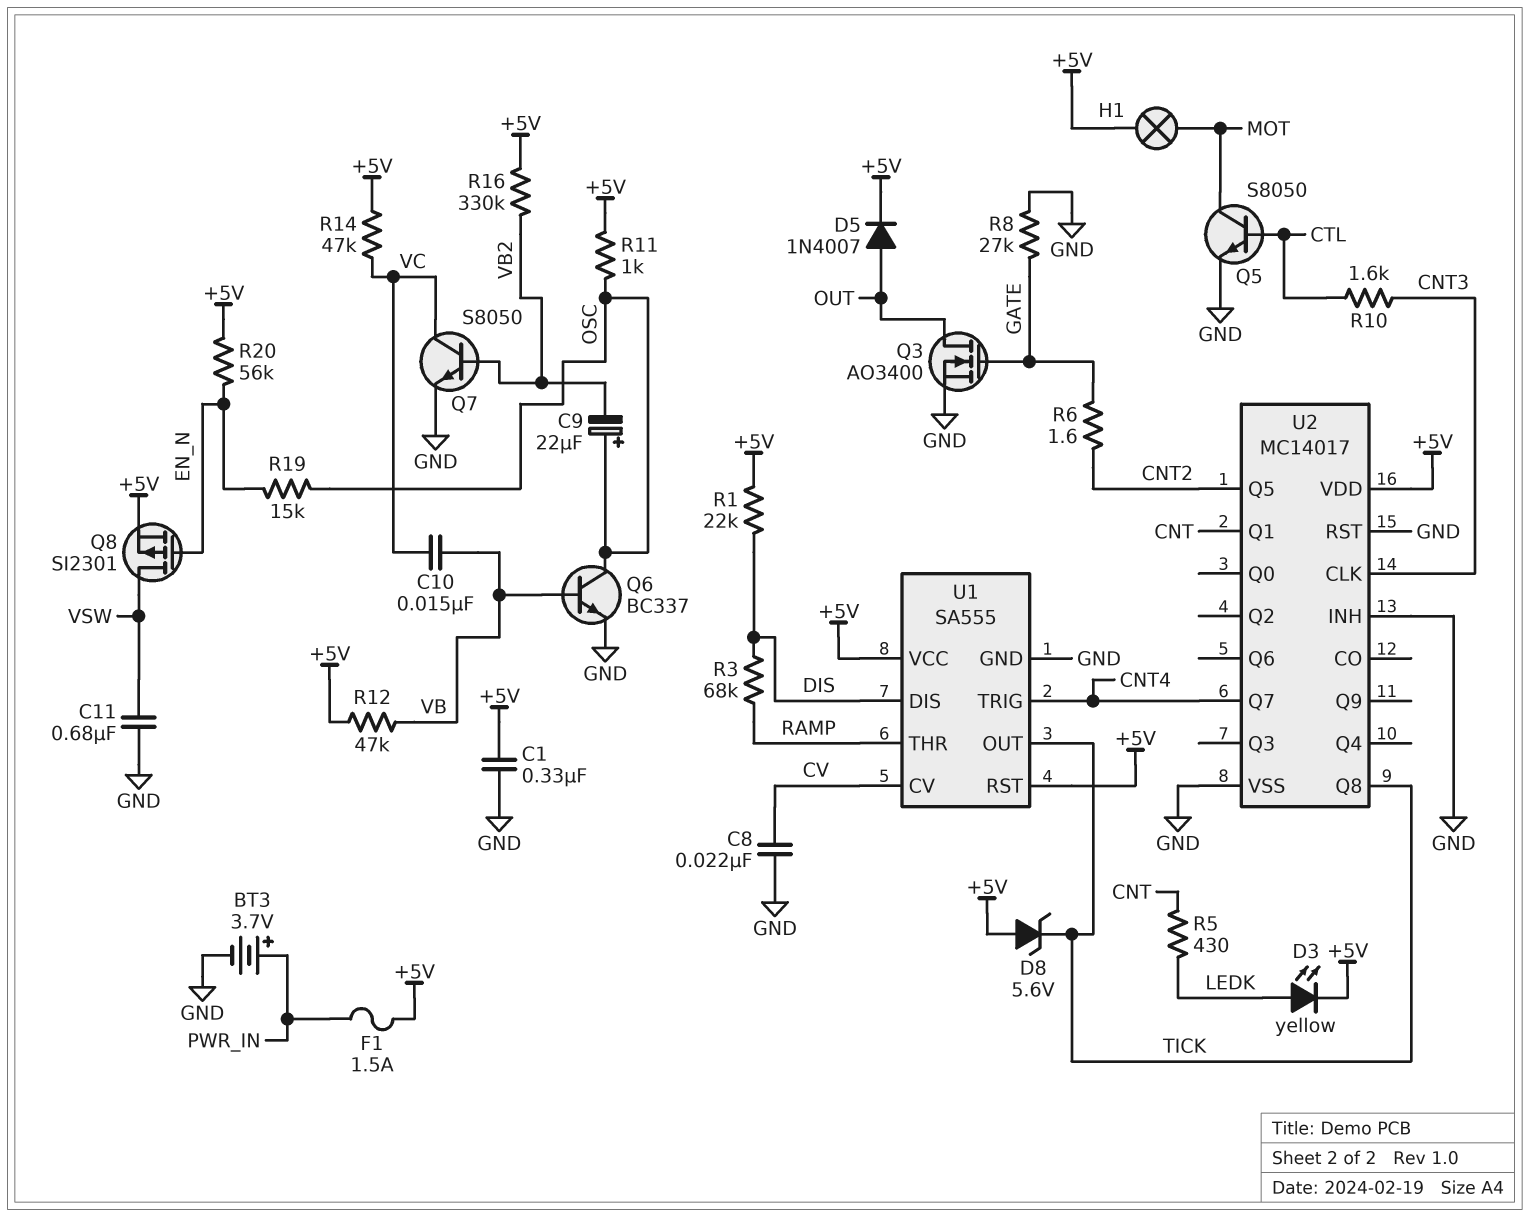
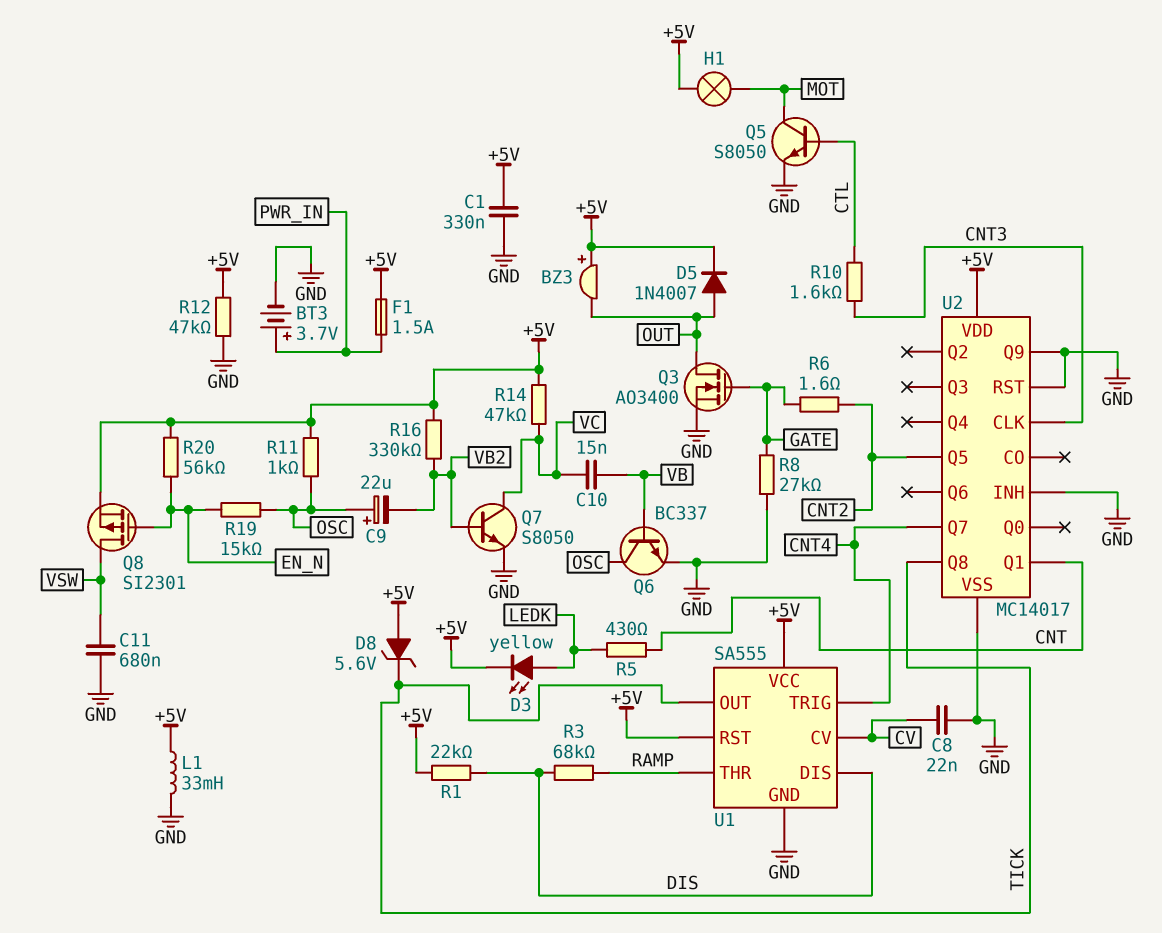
BZ3: none -> buzzer (plus +5V, minus OUT)
L1: none -> 33mH (+5V, GND)
R12: 47k (+5V, VB) -> 47k (+5V, GND)
U2 pin Q9: none -> GND

